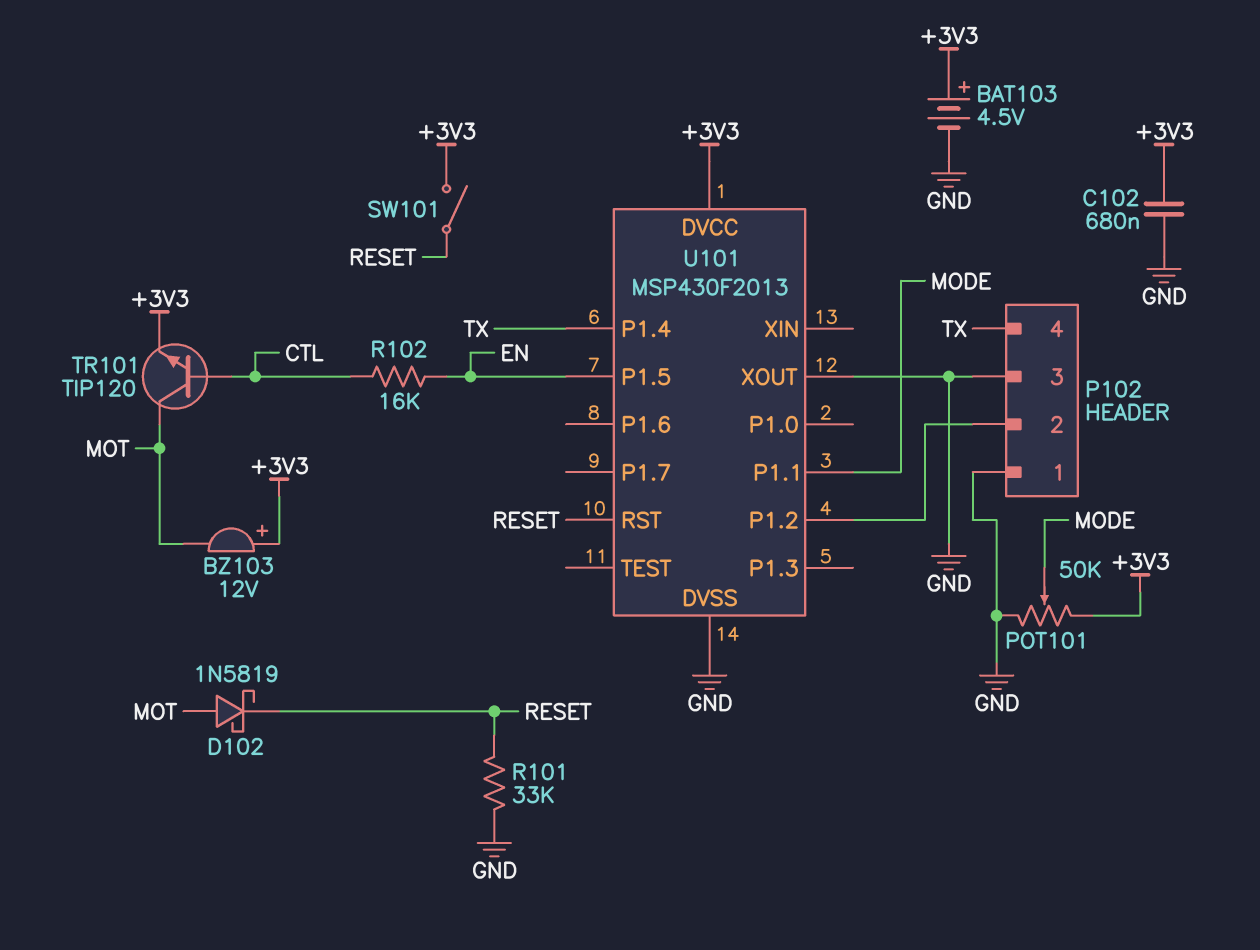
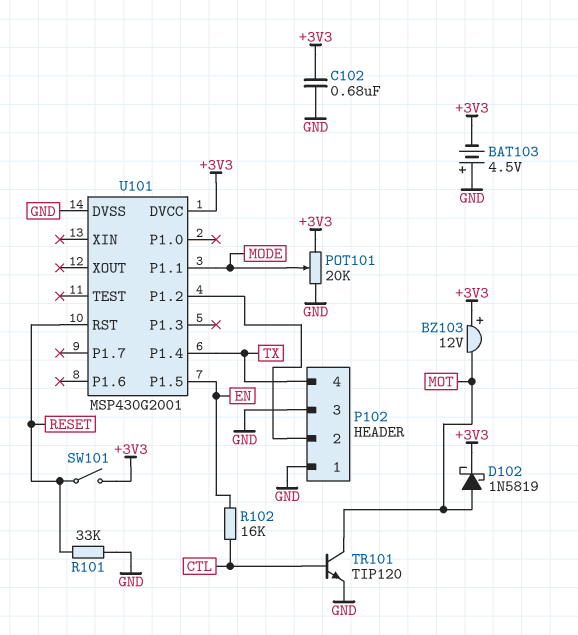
BAT103: 4.5V (plus +3V3, minus GND) -> 4.5V (plus GND, minus +3V3)
D102: schottky 1N5819 (A MOT, K RESET) -> schottky 1N5819 (A MOT, K +3V3)
POT101: 50k (+3V3, GND, wiper MODE) -> 20k (+3V3, GND, wiper MODE)
TR101: NPN TIP120 (B CTL, C MOT, E +3V3) -> NPN TIP120 (B CTL, C MOT, E GND)
U101: MSP430F2013 -> MSP430G2001
U101 pin XOUT: GND -> none

